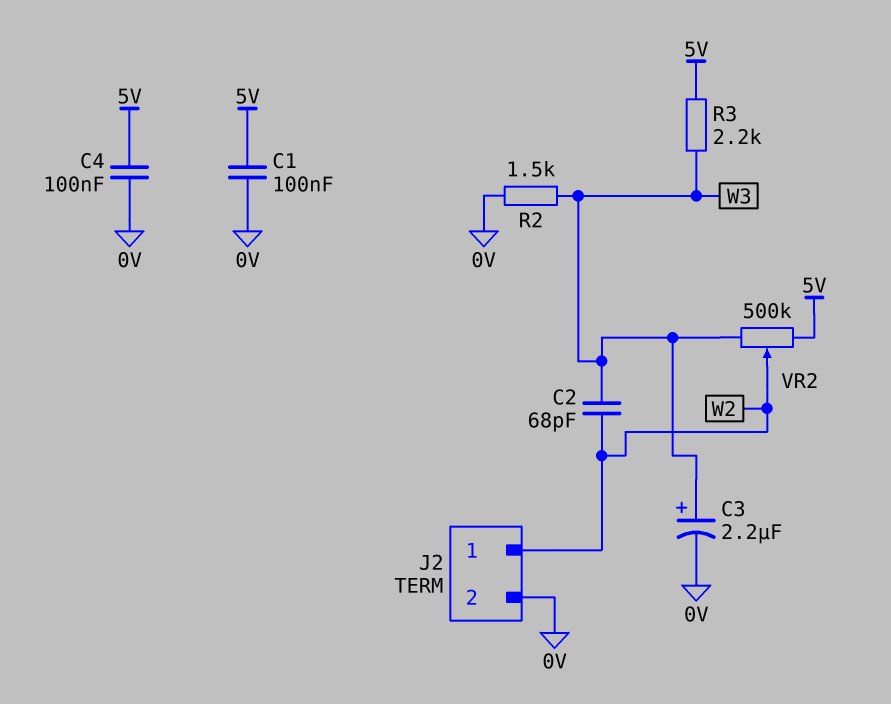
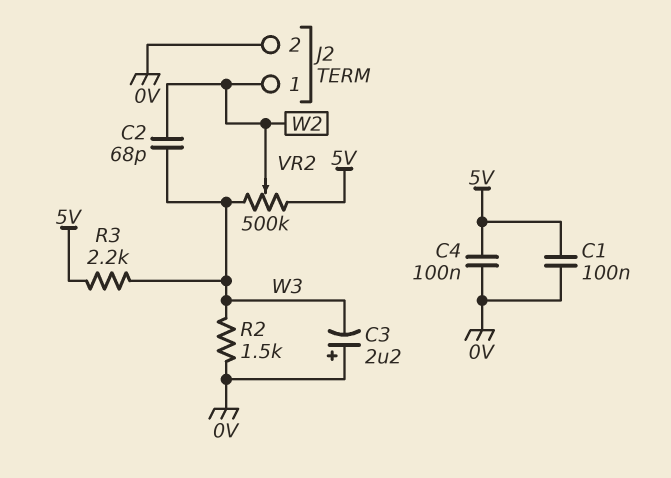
C3: 2.2uF (plus W3, minus 0V) -> 2.2uF (plus 0V, minus W3)

